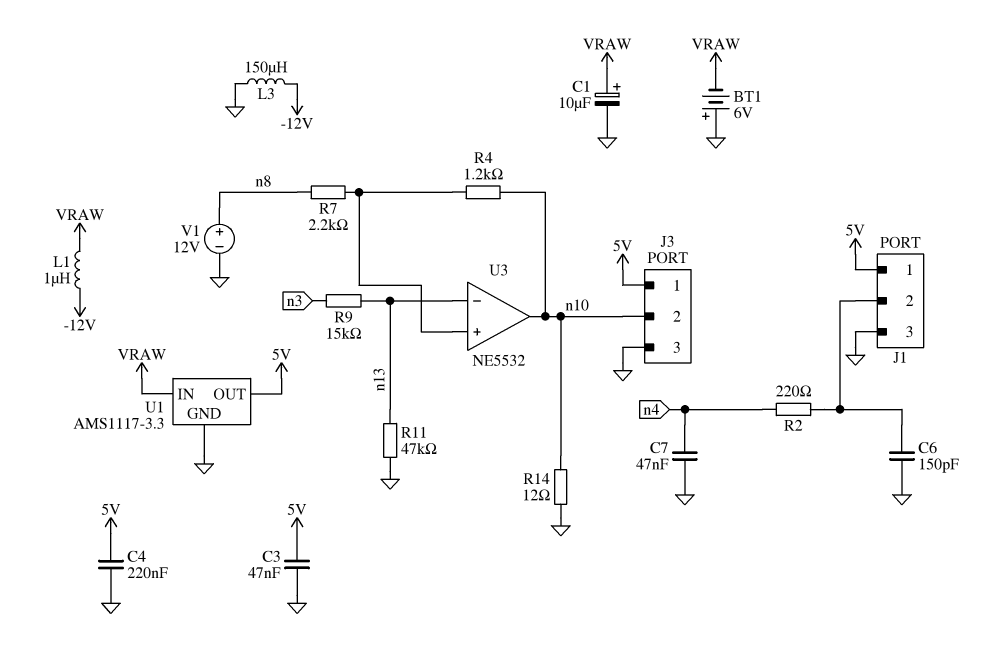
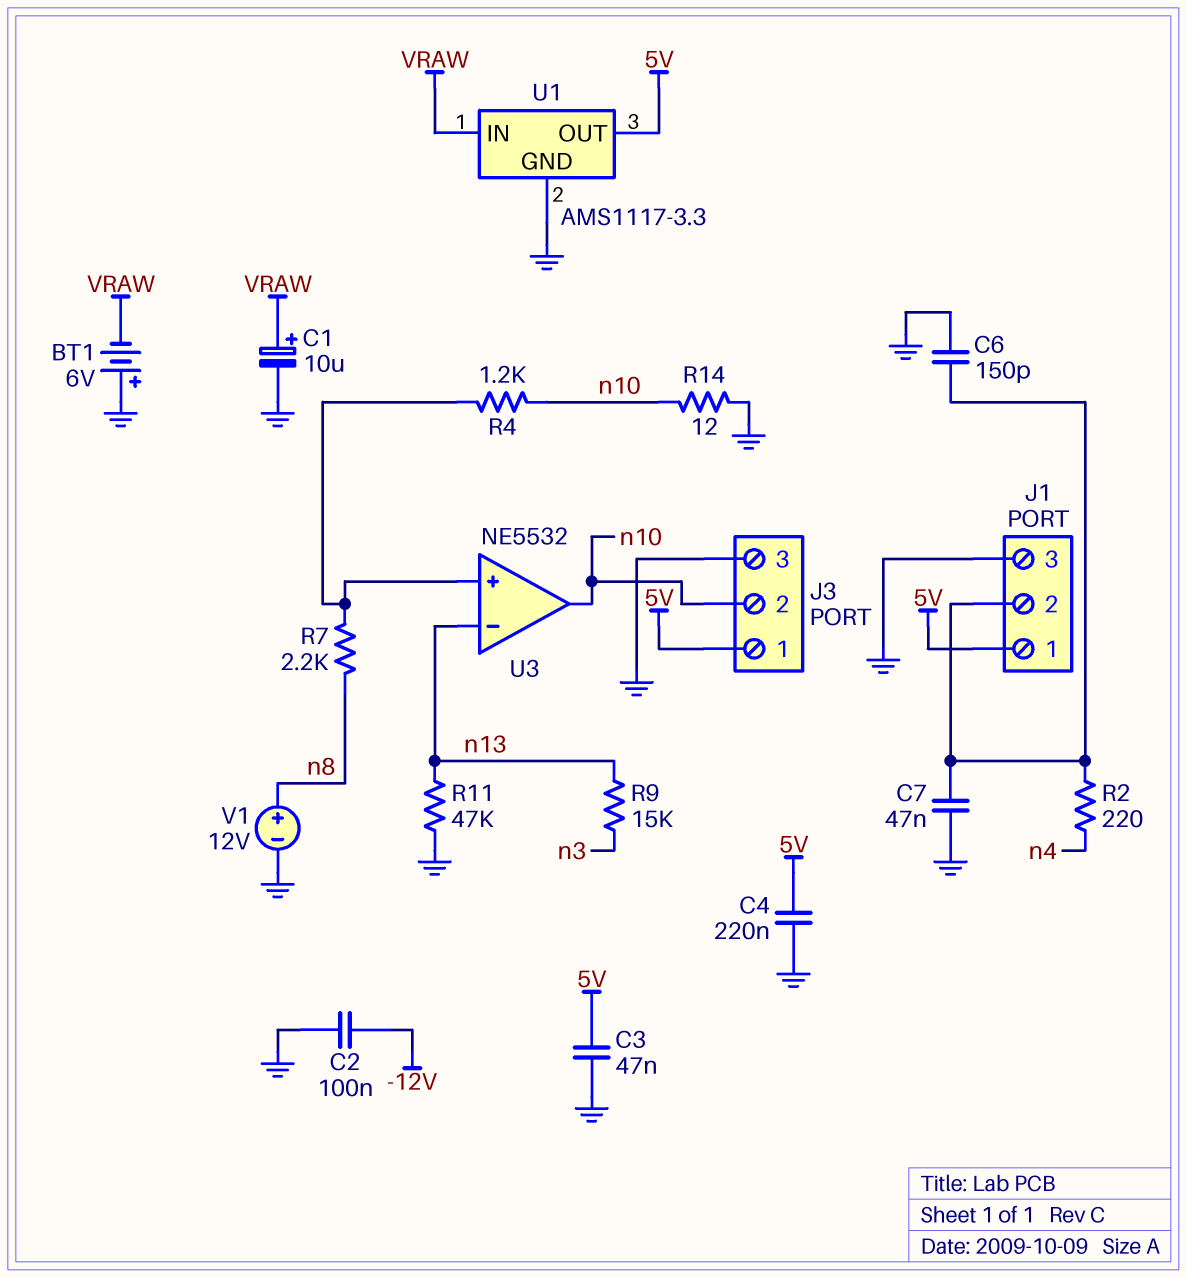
C2: none -> 100nF (-12V, GND)
C7: 47nF (GND, n4) -> 47nF (GND, J1/2)
L1: 1uH (-12V, VRAW) -> none
L3: 150uH (-12V, GND) -> none

